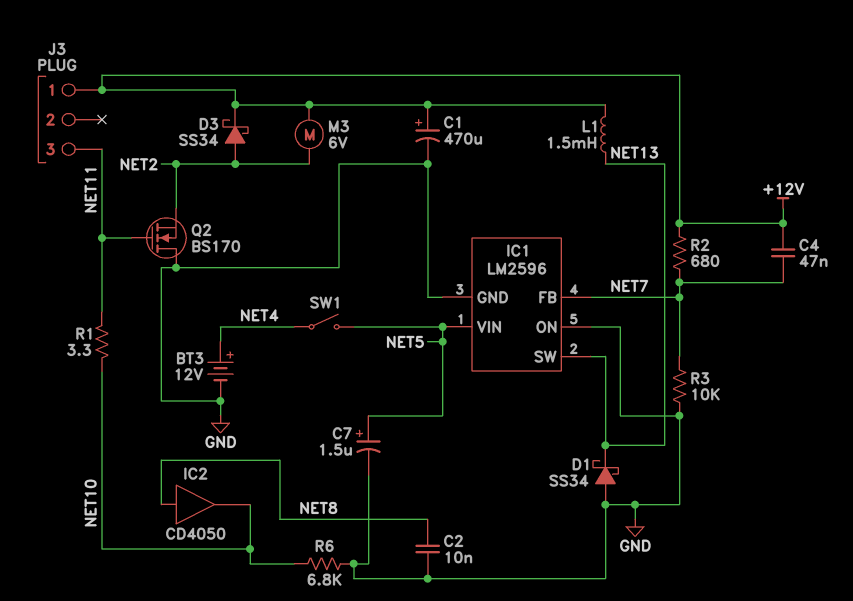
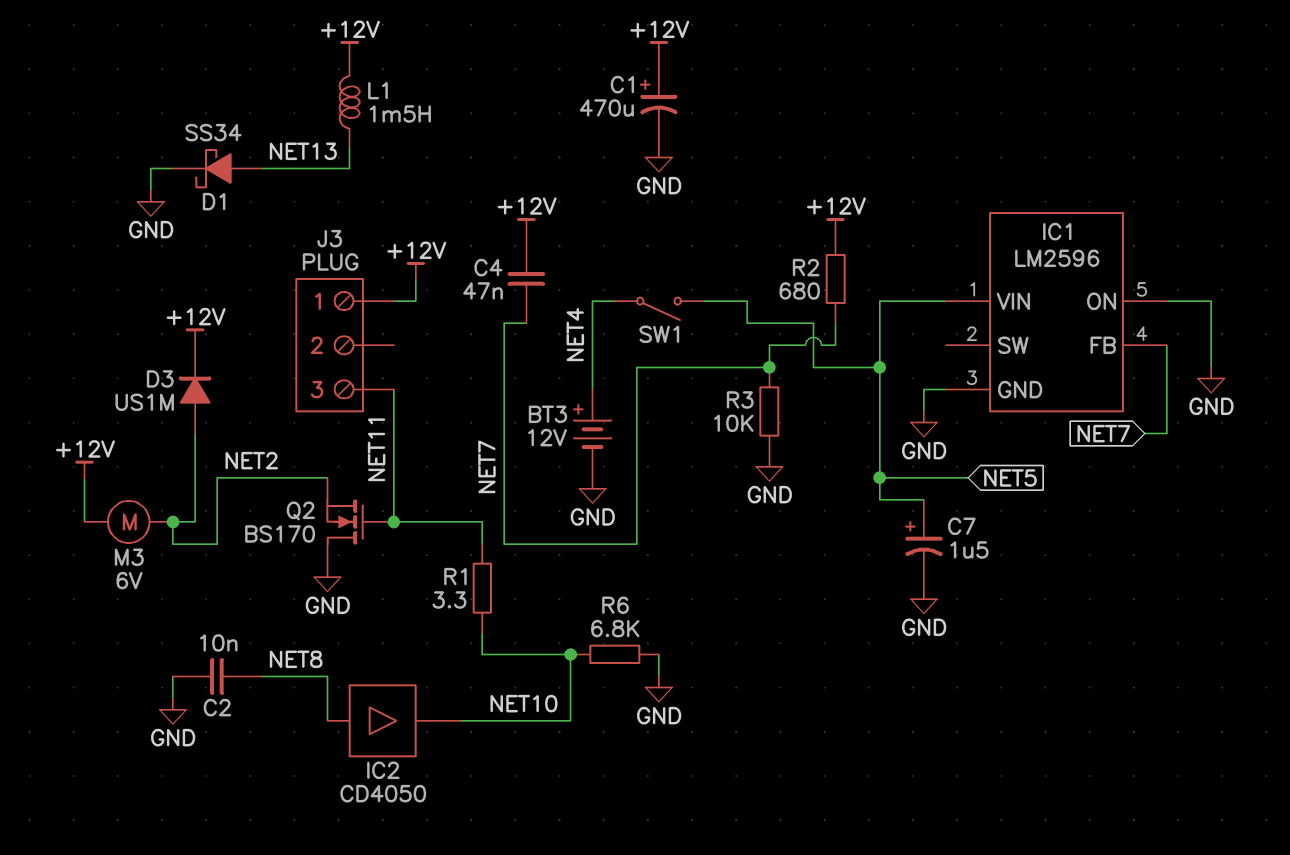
D1: schottky SS34 (A GND, K NET13) -> schottky SS34 (A NET13, K GND)
D3: schottky SS34 (A NET2, K +12V) -> diode US1M (A NET2, K +12V)
IC1 pin SW: NET13 -> none

